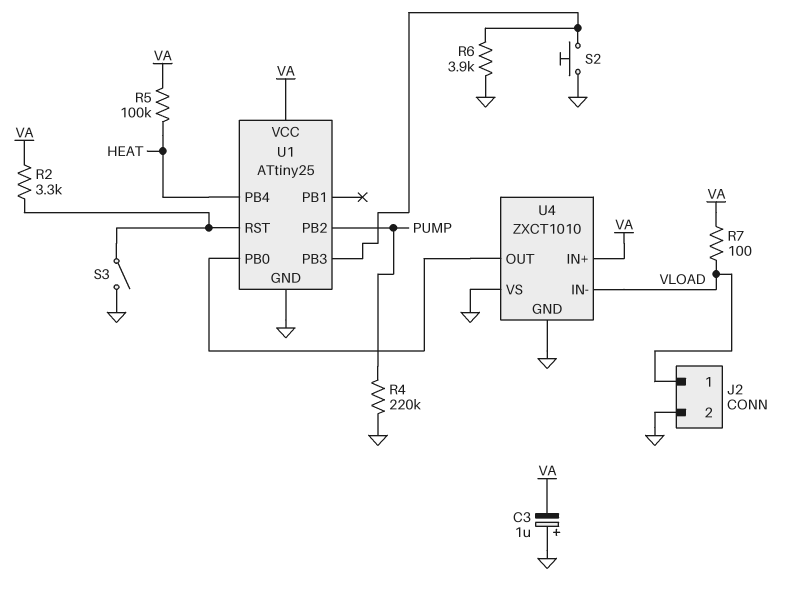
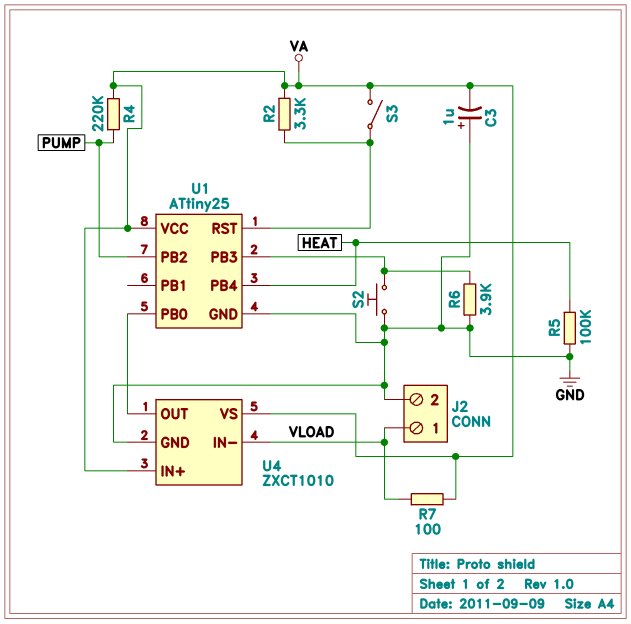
R4: 220k (GND, PUMP) -> 220k (PUMP, VA)
R5: 100k (HEAT, VA) -> 100k (GND, HEAT)
S3: switch (GND, U1/RST) -> switch (U1/RST, VA)
U4 pin VS: GND -> VA

